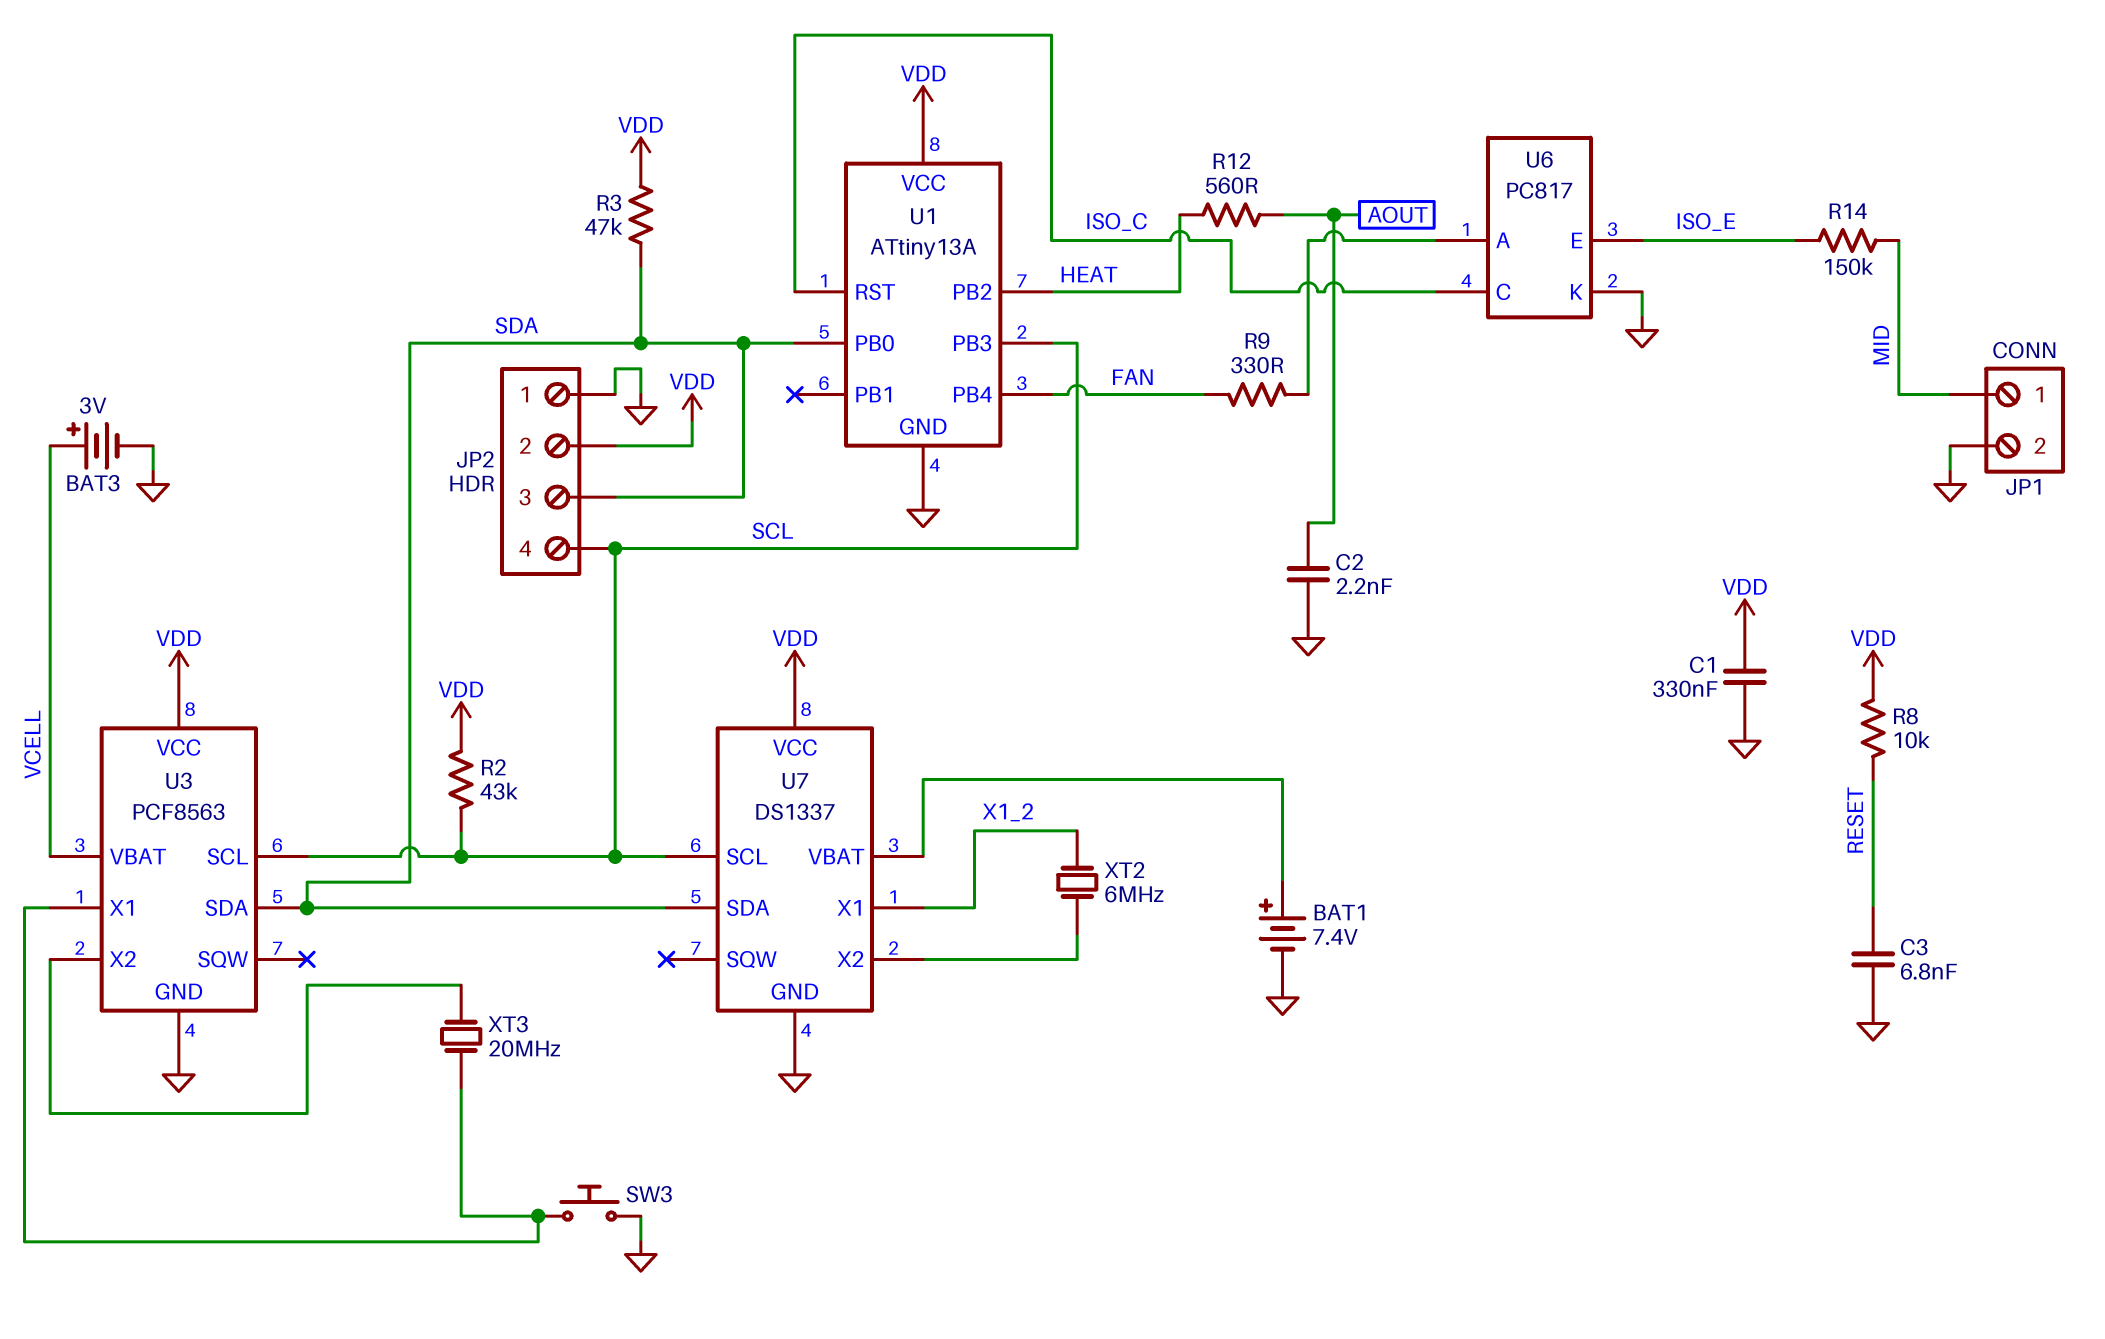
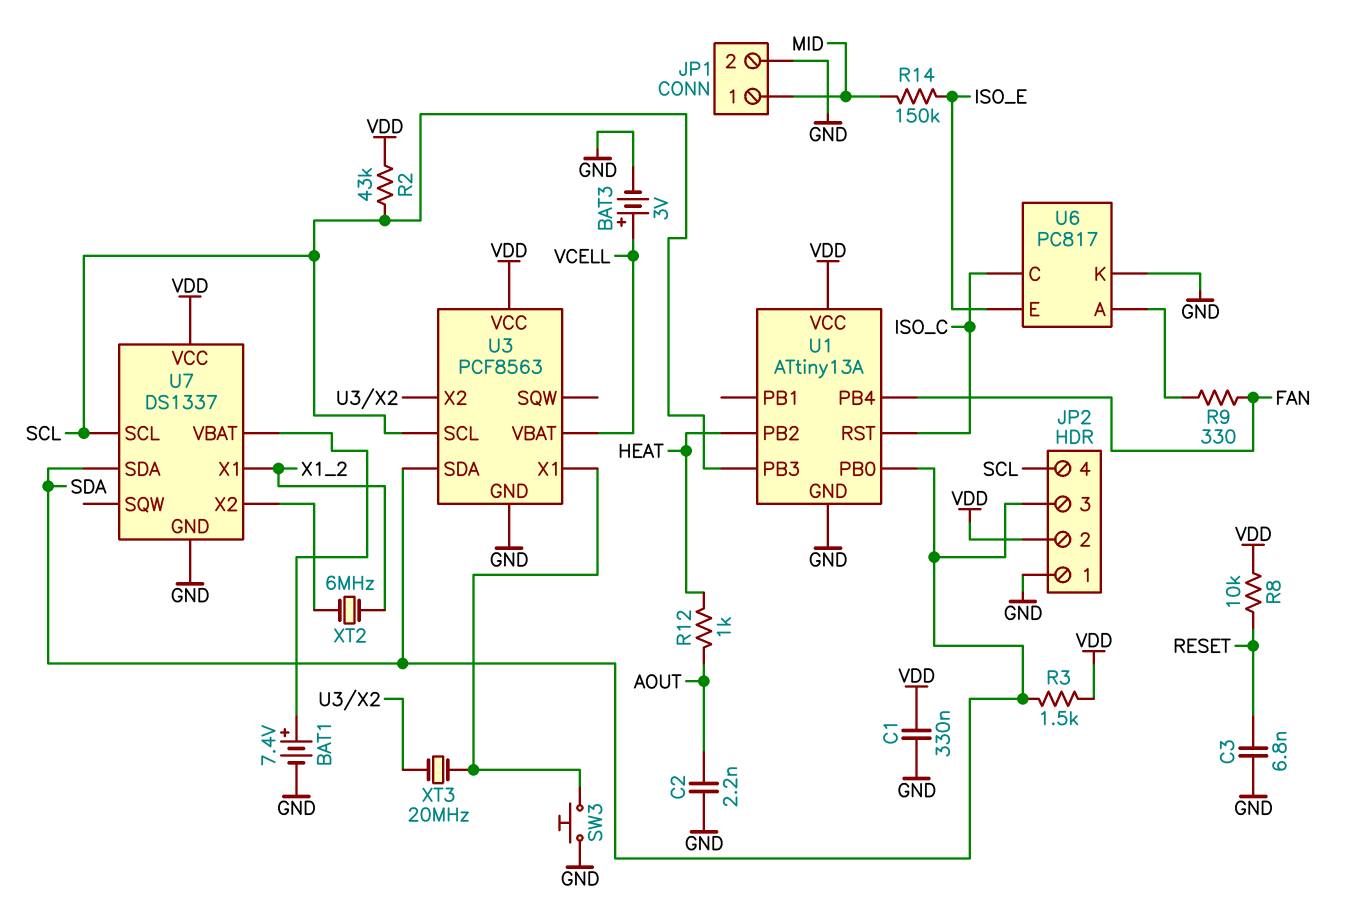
R3: 47k (SDA, VDD) -> 1.5k (SDA, VDD)
R12: 560 (AOUT, HEAT) -> 1k (AOUT, HEAT)

